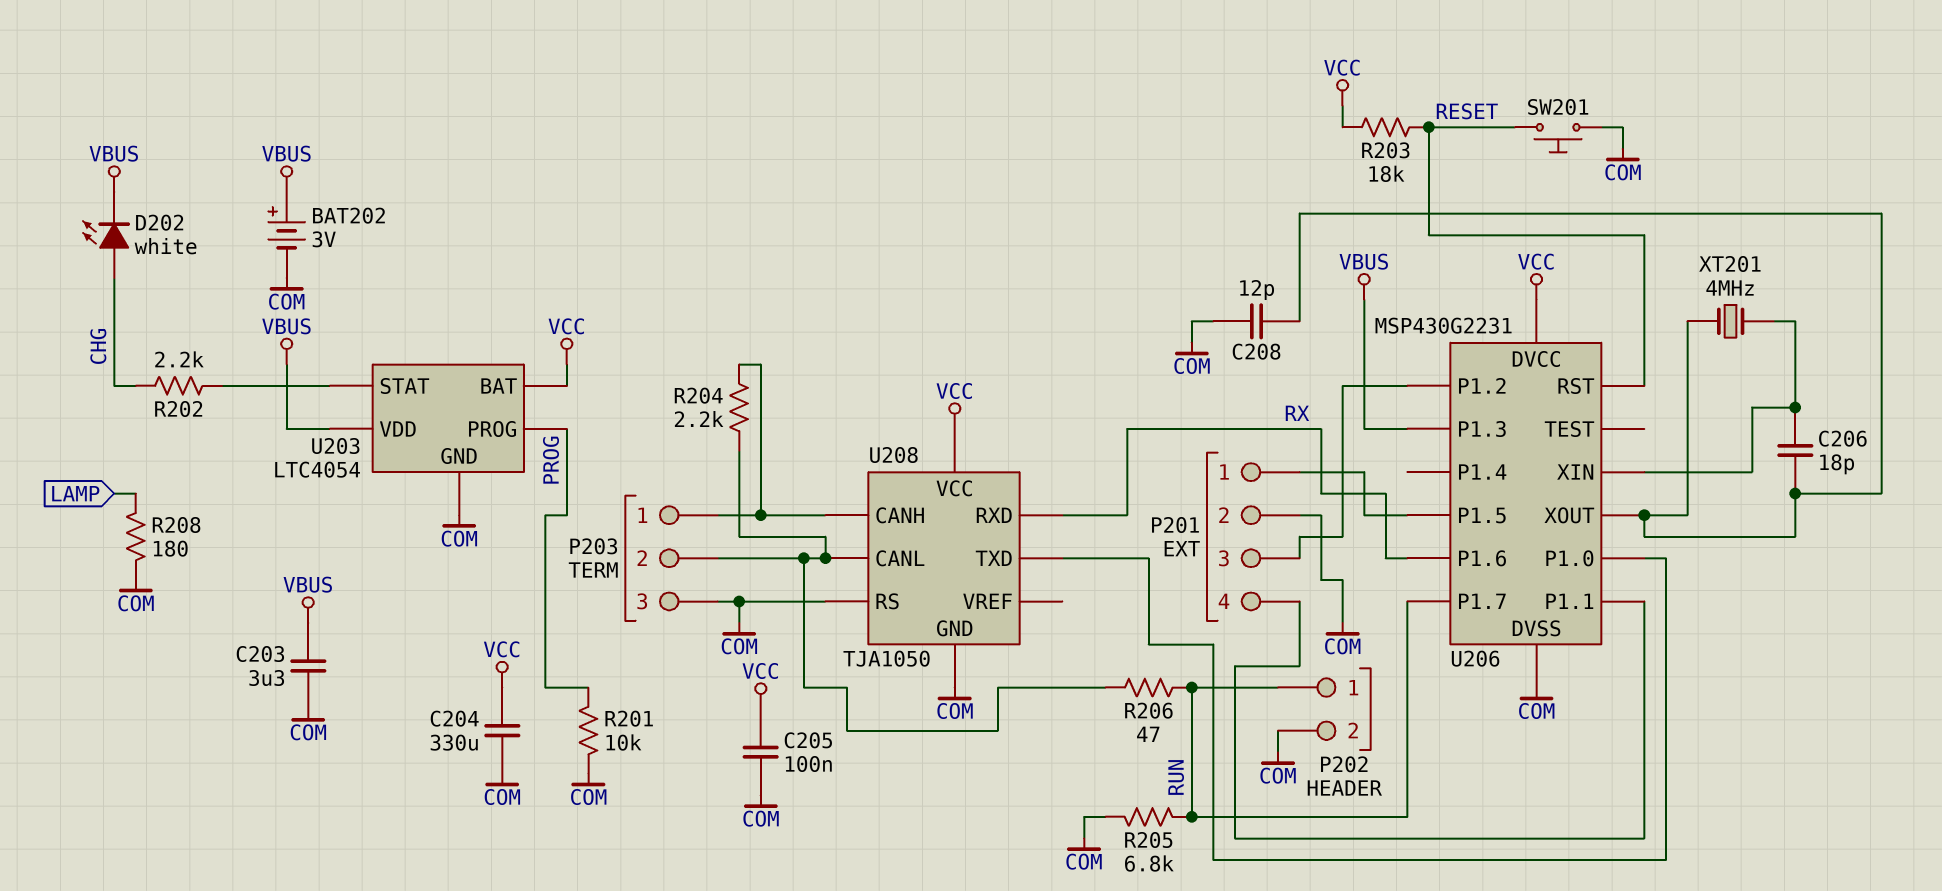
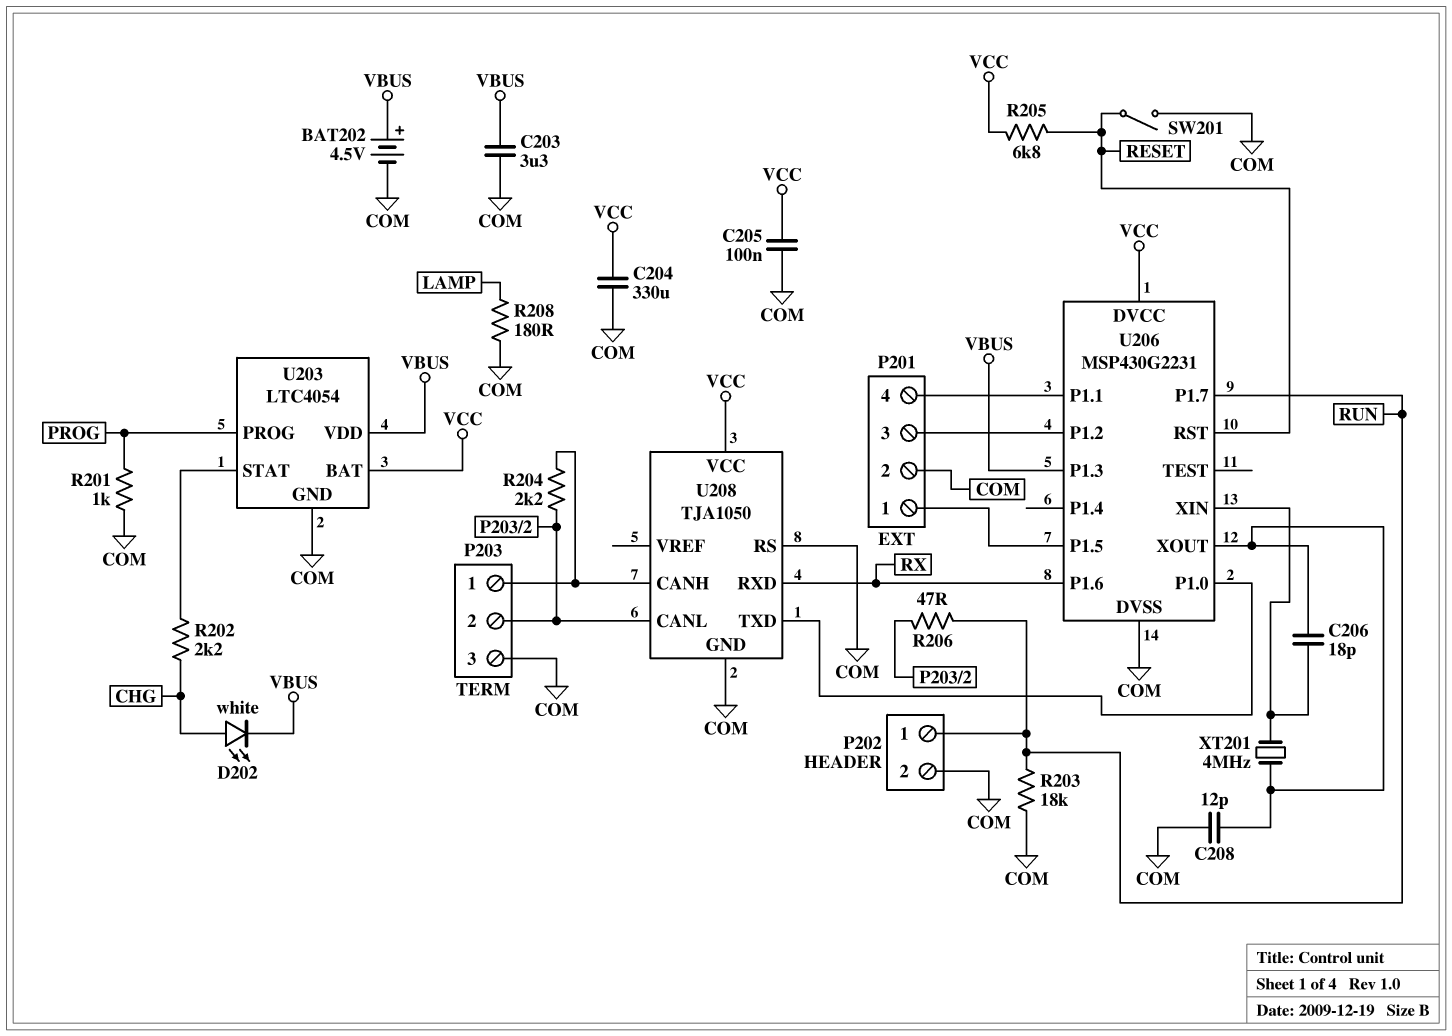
BAT202: 3V (plus VBUS, minus COM) -> 4.5V (plus VBUS, minus COM)
R201: 10k (COM, PROG) -> 1k (COM, PROG)
R203: 18k (RESET, VCC) -> 18k (COM, RUN)
R205: 6.8k (COM, RUN) -> 6.8k (RESET, VCC)
SW201: button (COM, RESET) -> switch (COM, RESET)

